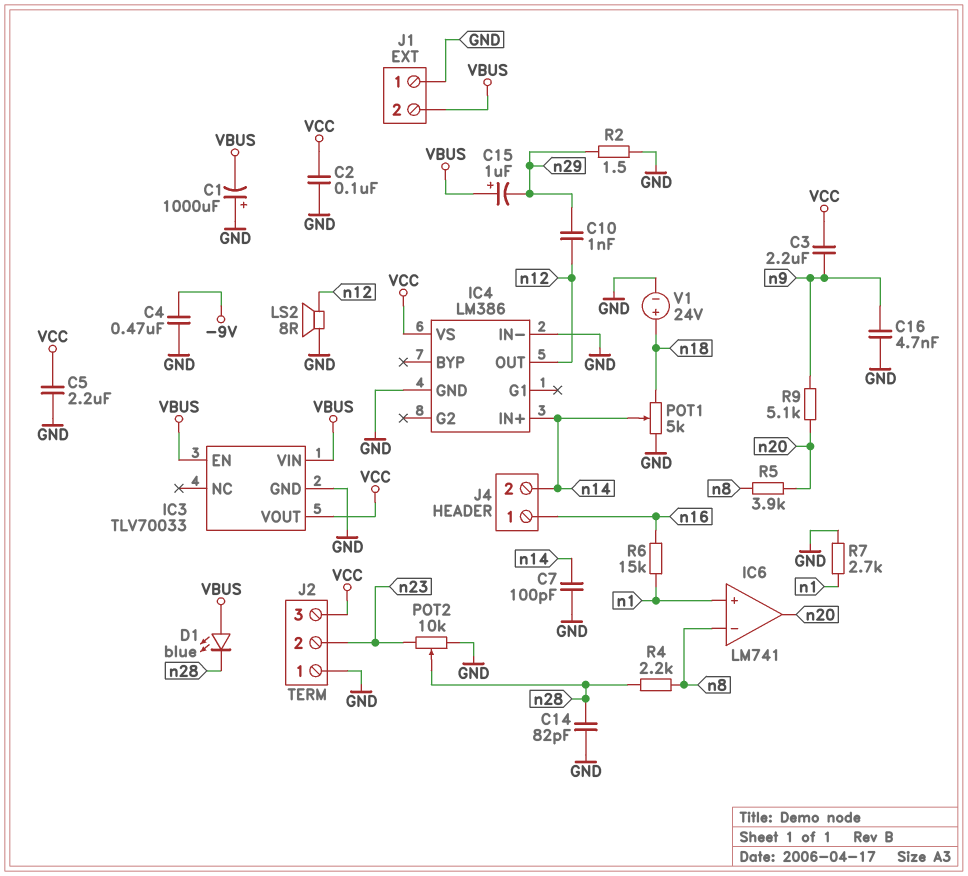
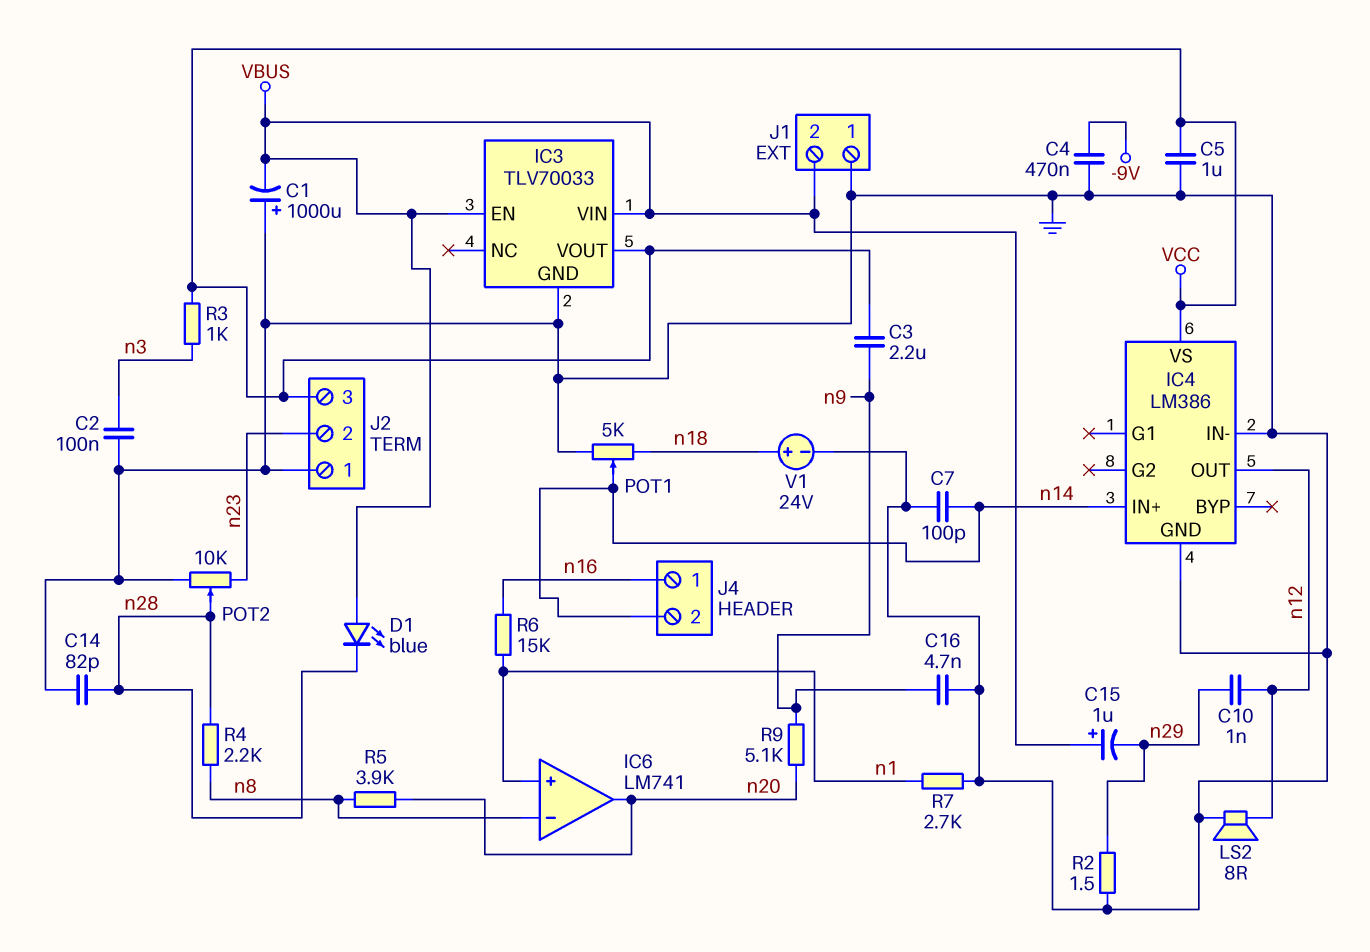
C2: 100nF (GND, VCC) -> 100nF (GND, n3)
C5: 2.2uF (GND, VCC) -> 1uF (GND, VCC)
R3: none -> 1k (VCC, n3)

